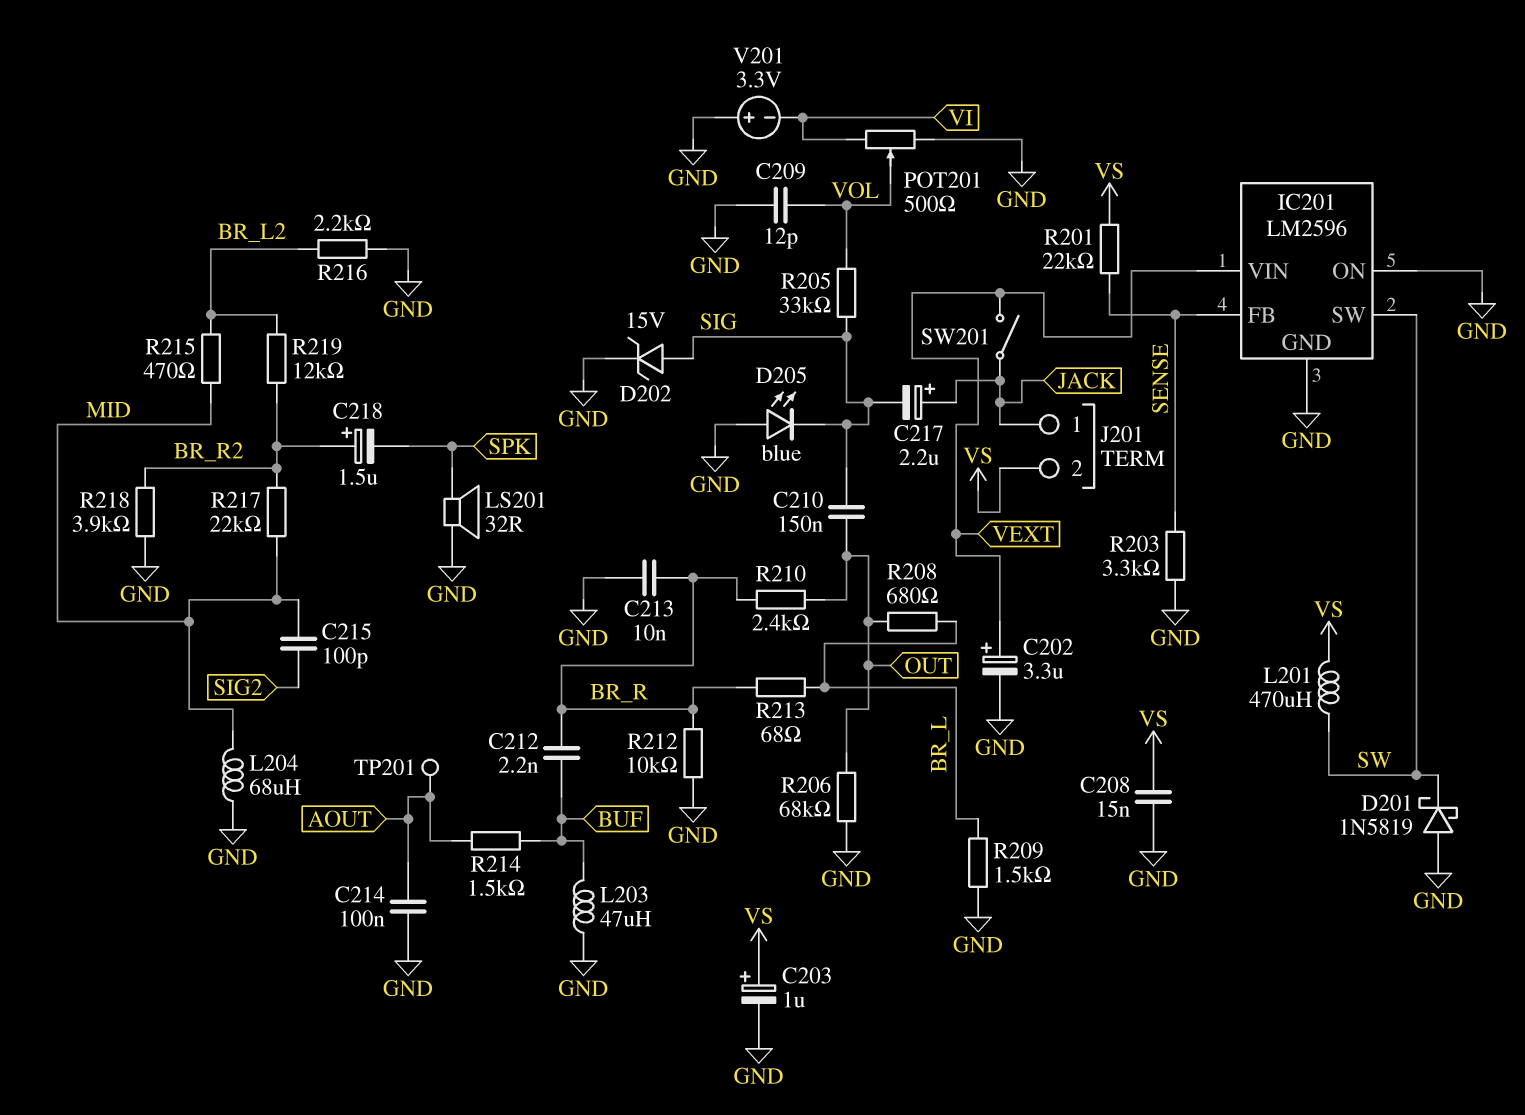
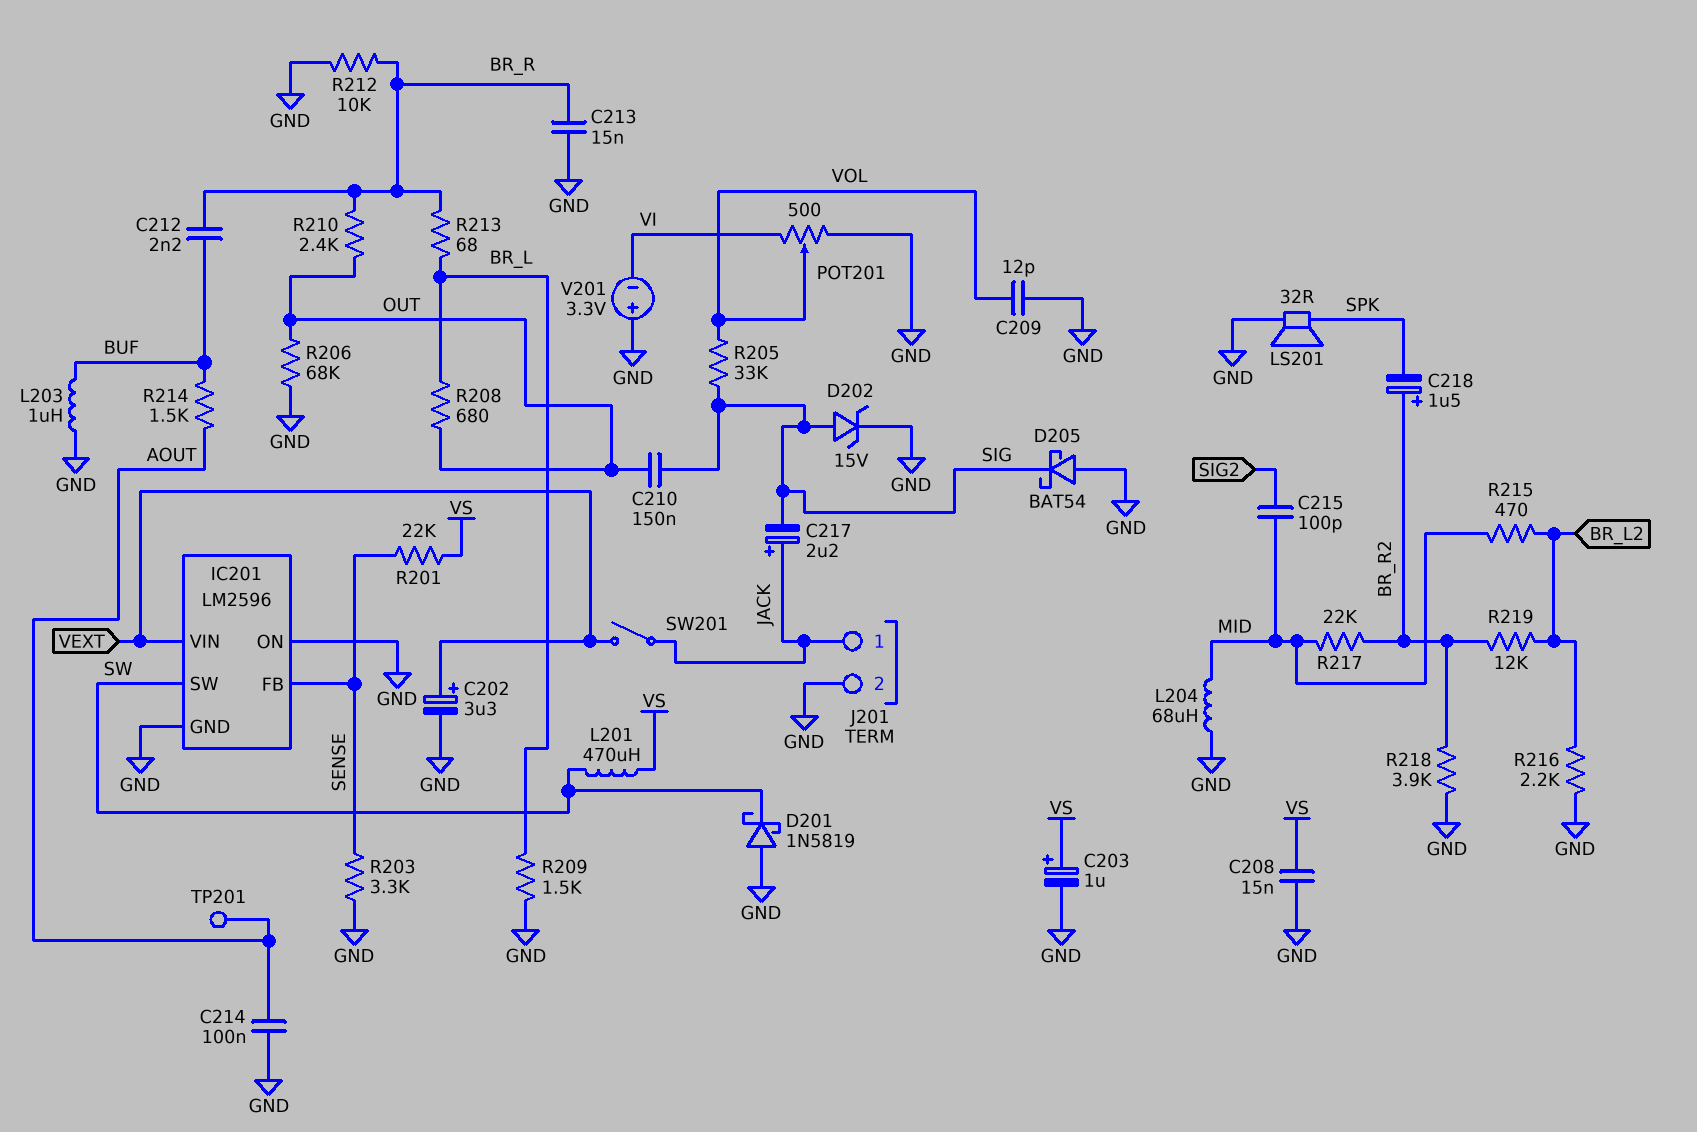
C213: 10nF (BR_R, GND) -> 15nF (BR_R, GND)
D205: LED blue (A GND, K SIG) -> schottky BAT54 (A GND, K SIG)
J201 pin 2: VS -> GND
L203: 47uH (BUF, GND) -> 1uH (BUF, GND)

